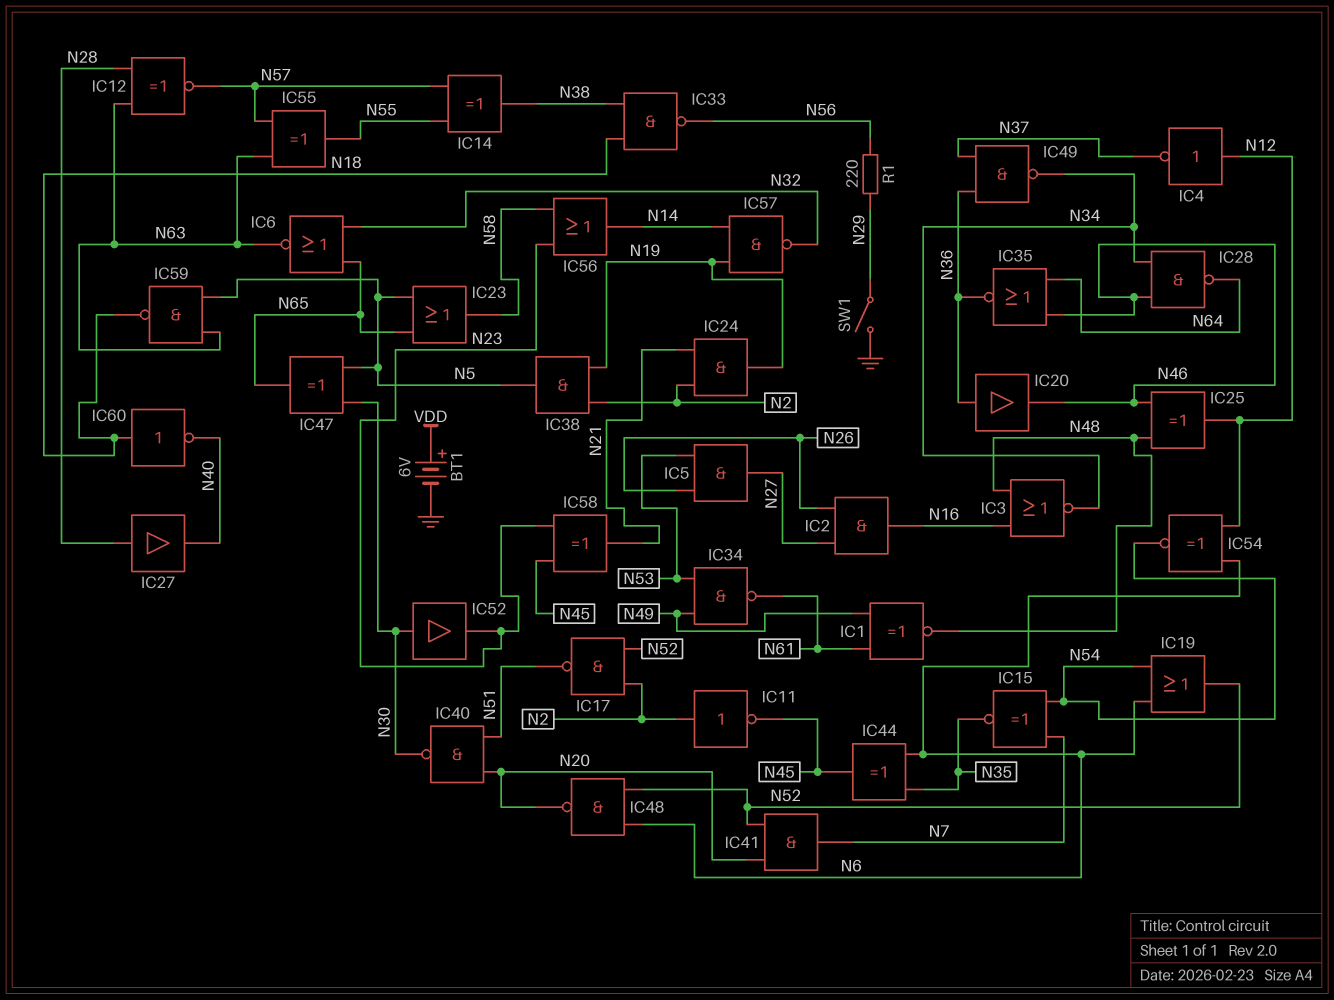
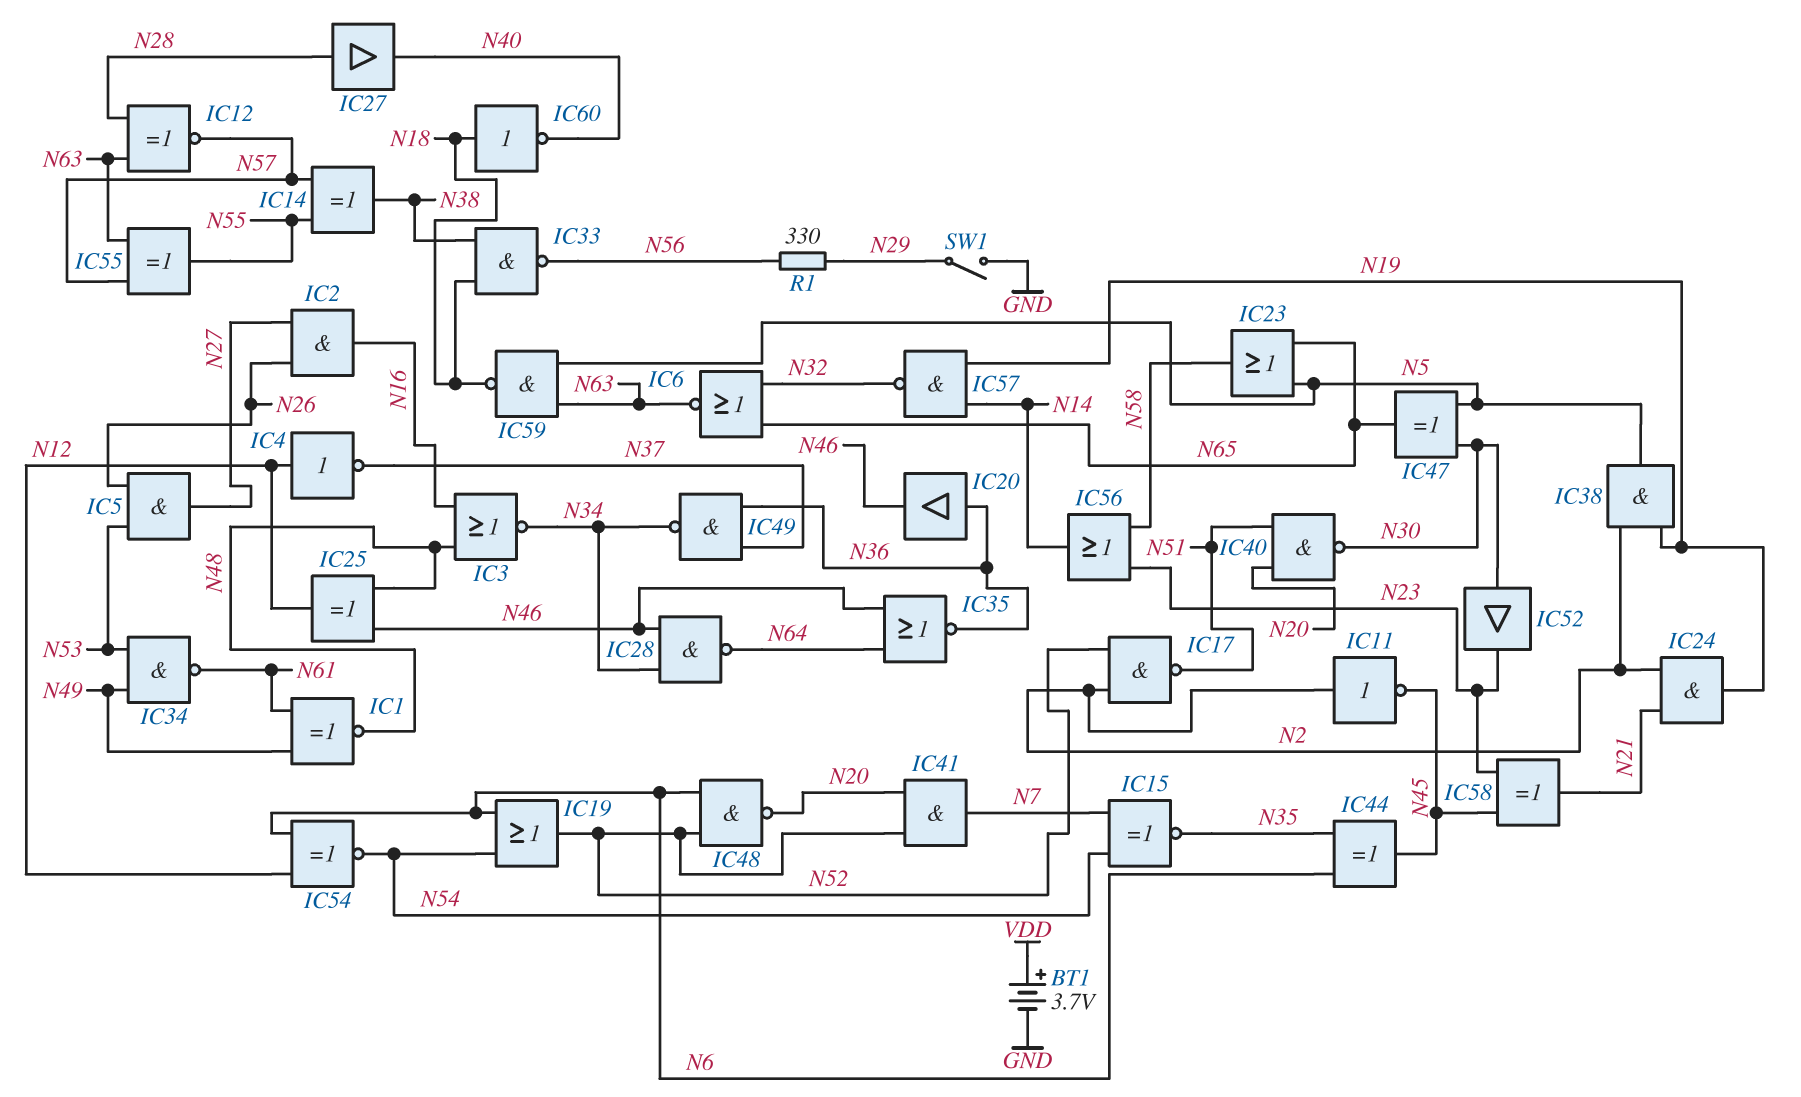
BT1: 6V (plus VDD, minus GND) -> 3.7V (plus VDD, minus GND)
R1: 220 (N29, N56) -> 330 (N29, N56)

